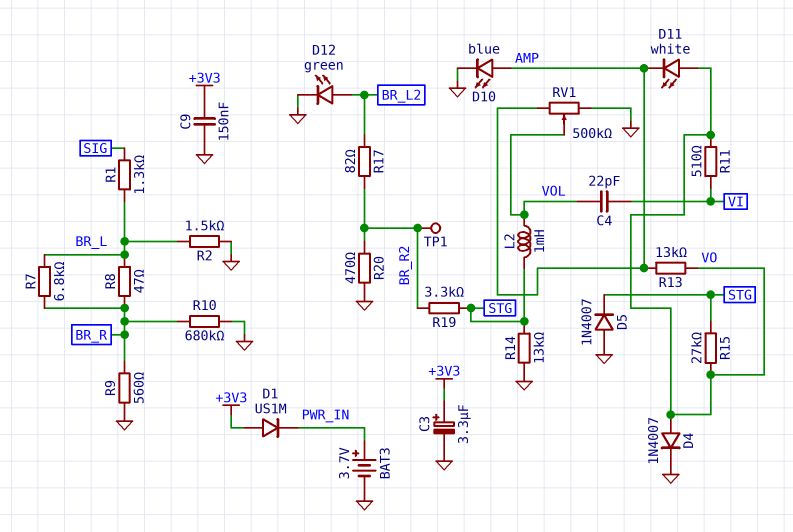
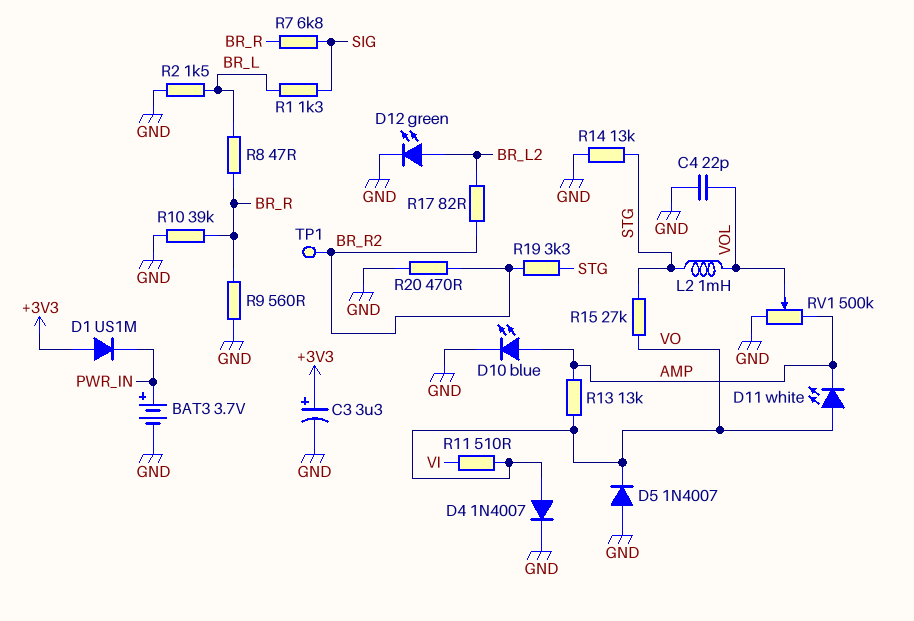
C4: 22pF (VI, VOL) -> 22pF (GND, VOL)
C9: 150nF (+3V3, GND) -> none
D5: diode 1N4007 (A GND, K STG) -> diode 1N4007 (A GND, K VO)
R7: 6.8k (BR_L, BR_R) -> 6.8k (BR_R, SIG)
R10: 680k (BR_R, GND) -> 39k (BR_R, GND)

